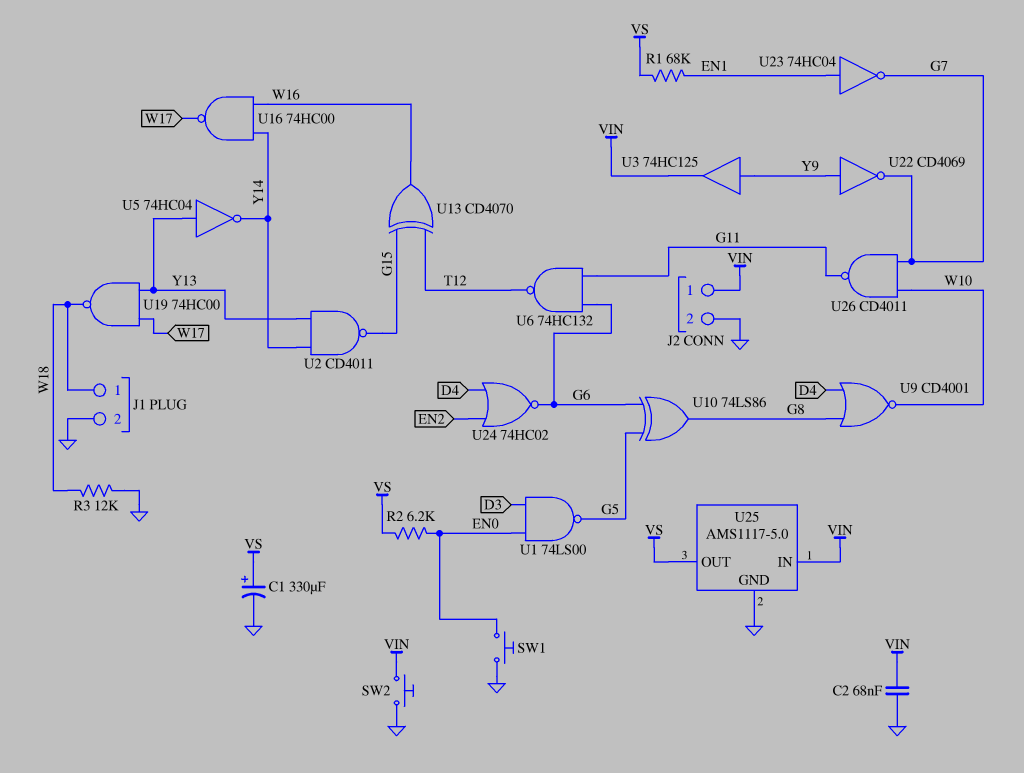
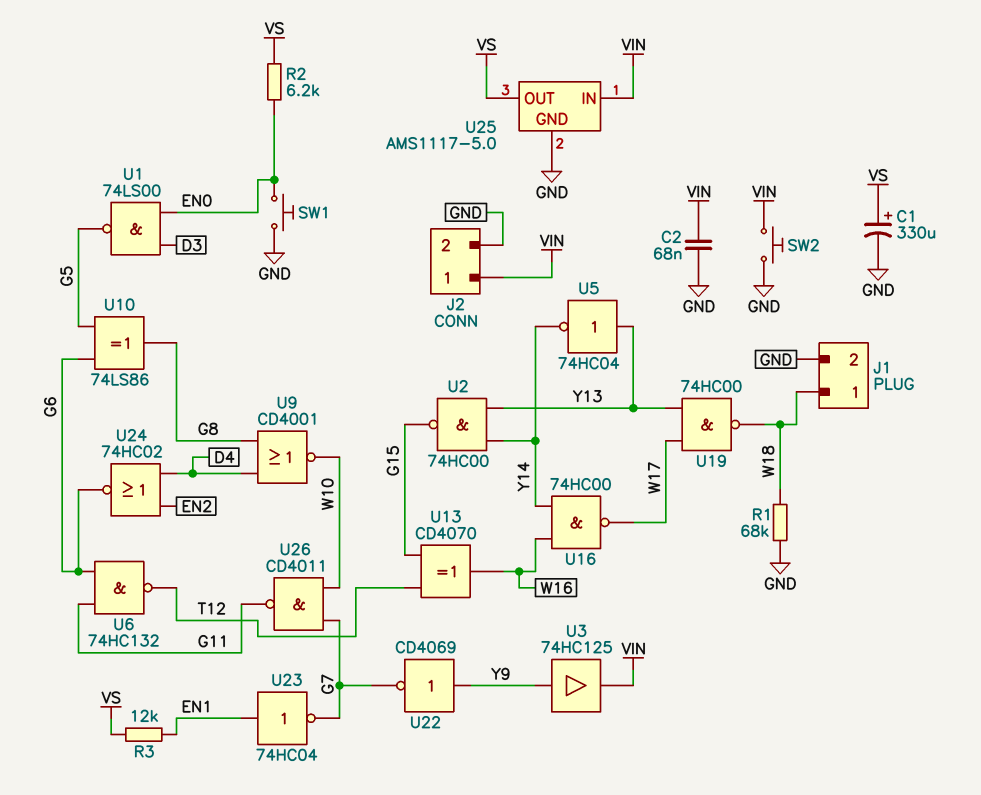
R1: 68k (EN1, VS) -> 68k (GND, W18)
R3: 12k (GND, W18) -> 12k (EN1, VS)
U2: NAND CD4011 (in Y13, in Y14, out G15) -> NAND 74HC00 (in Y13, in Y14, out G15)

